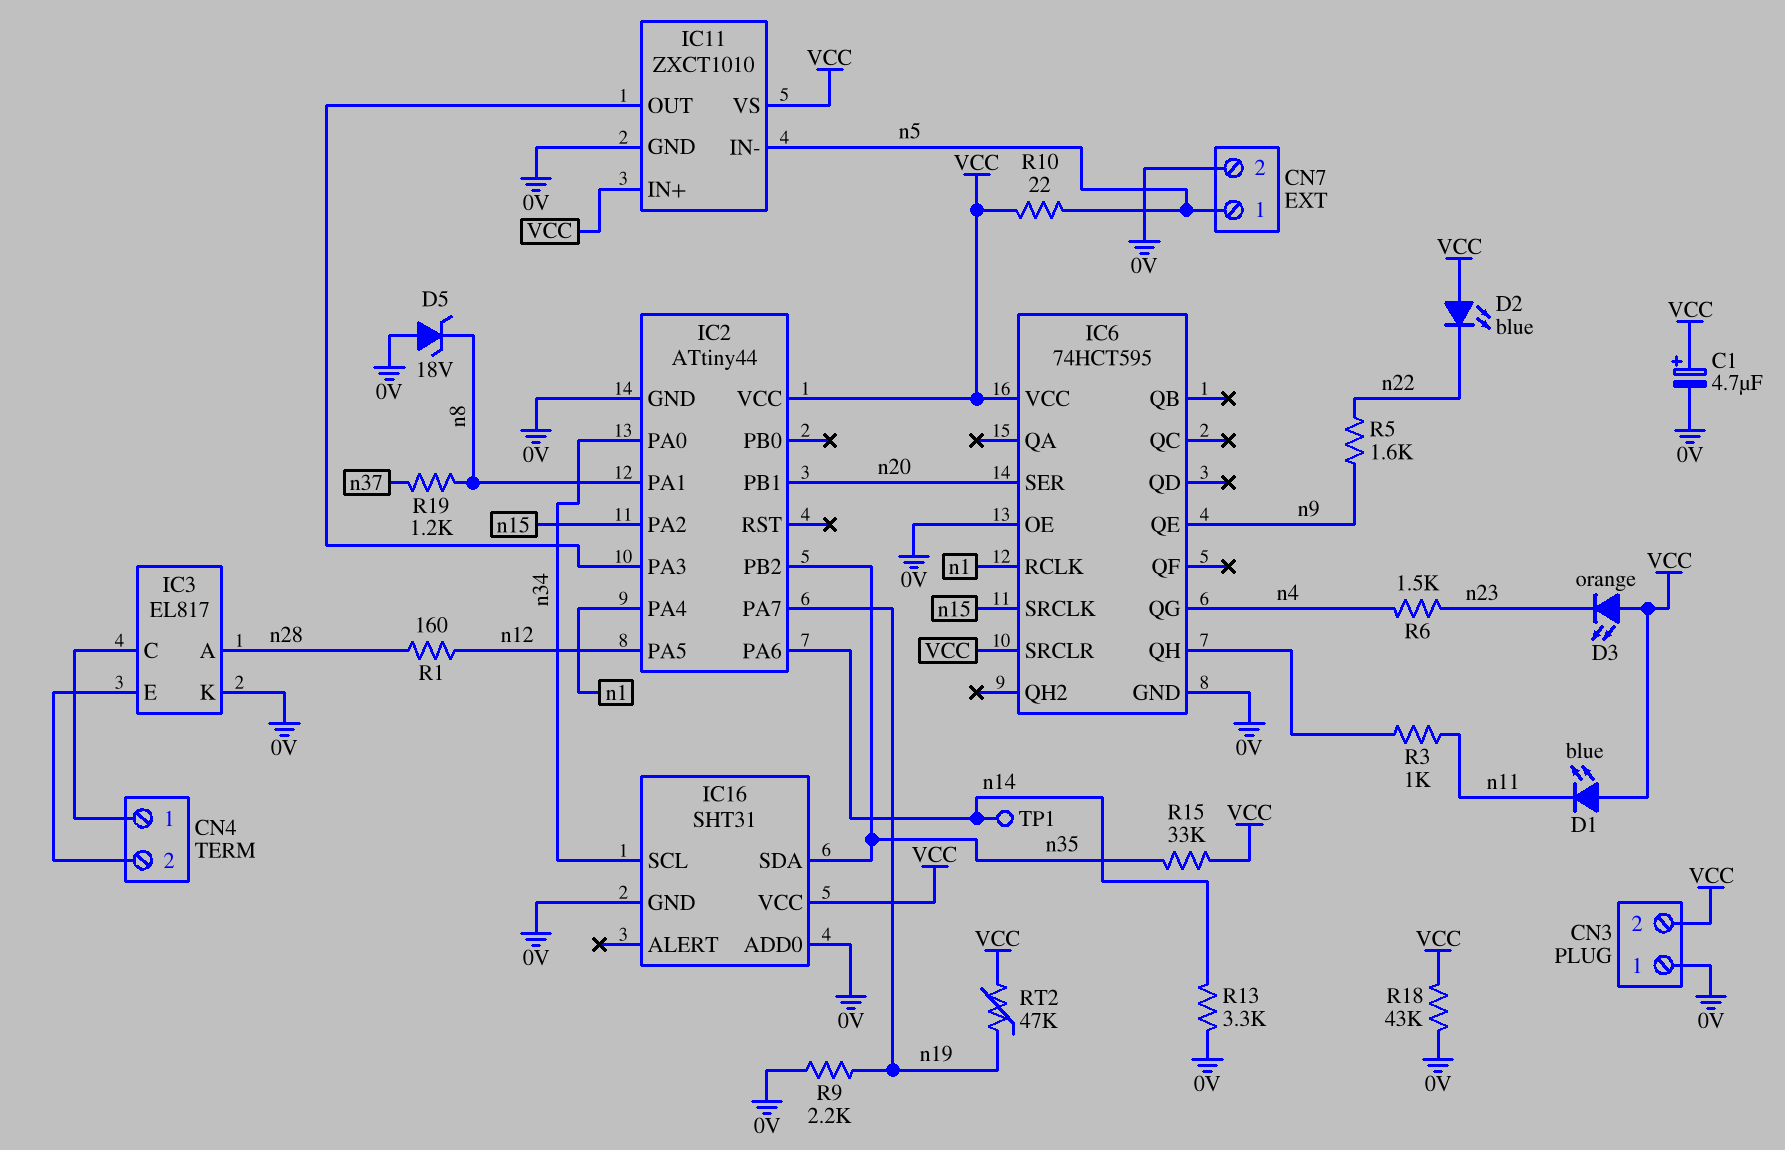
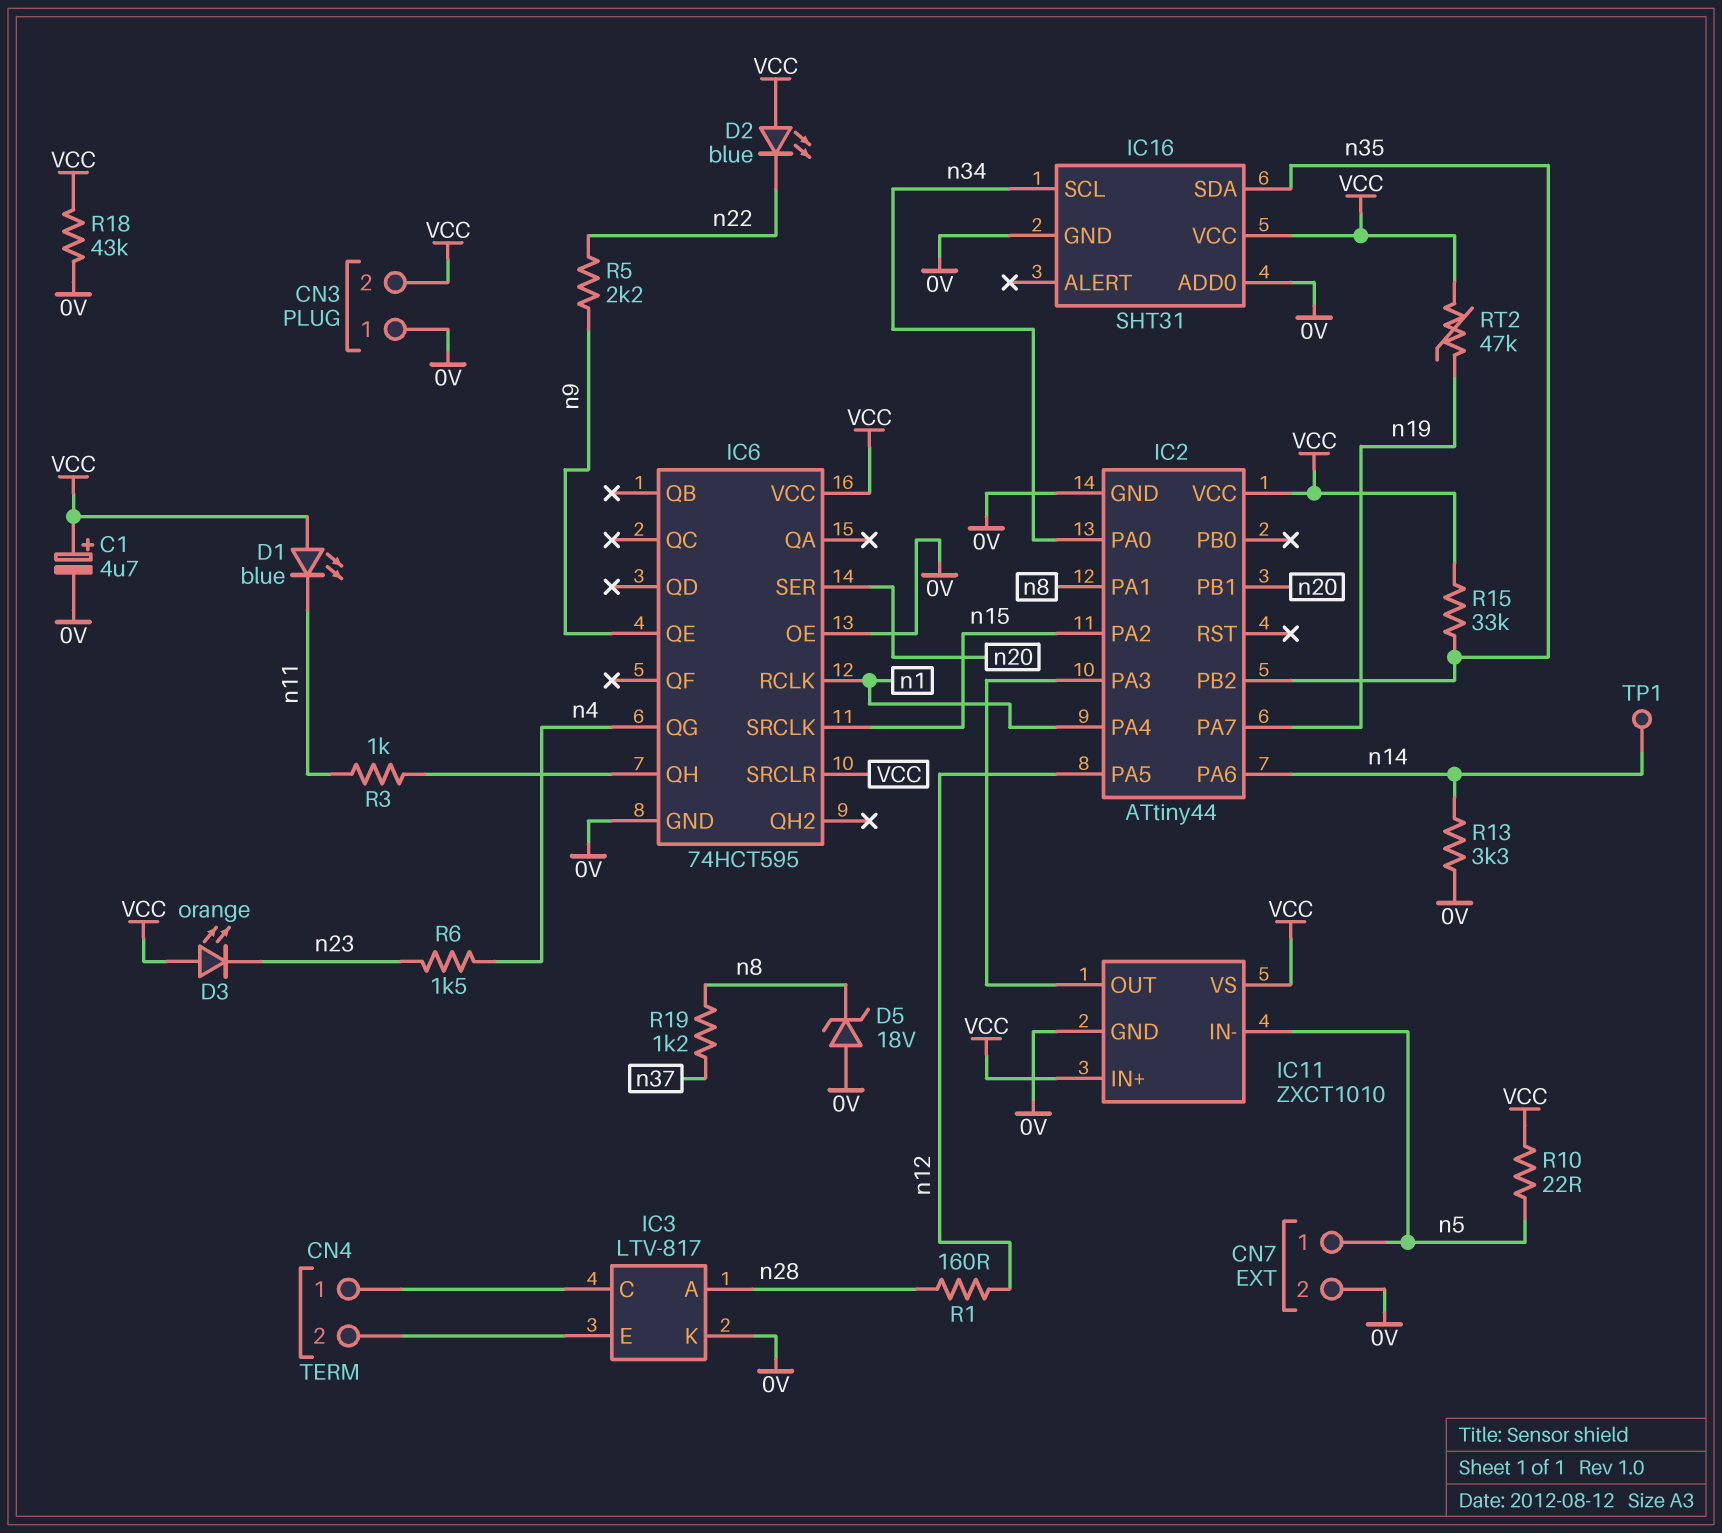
IC3: EL817 -> LTV-817
R5: 1.6k (n9, n22) -> 2.2k (n9, n22)
R9: 2.2k (0V, n19) -> none

